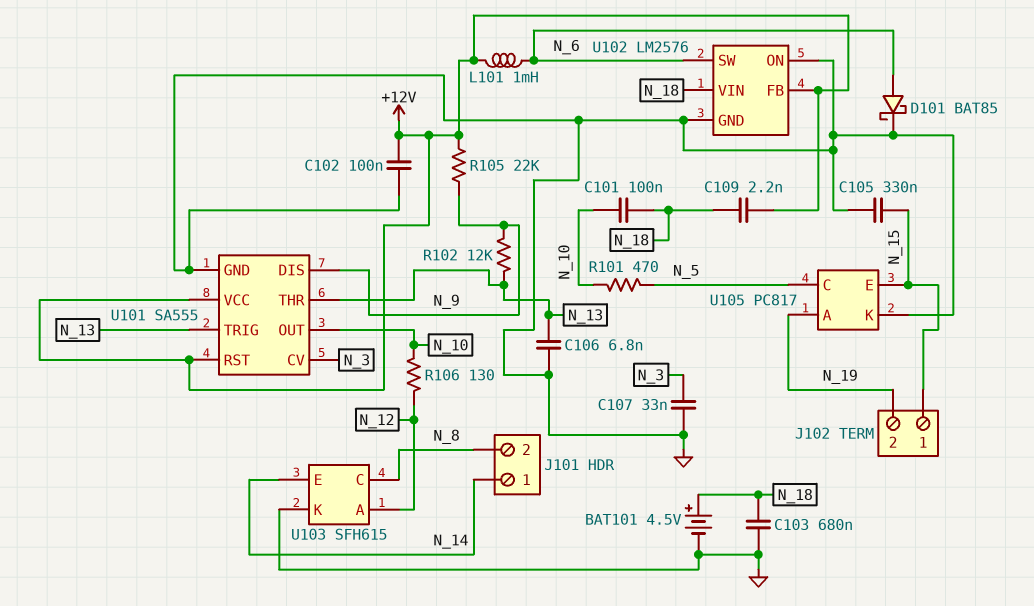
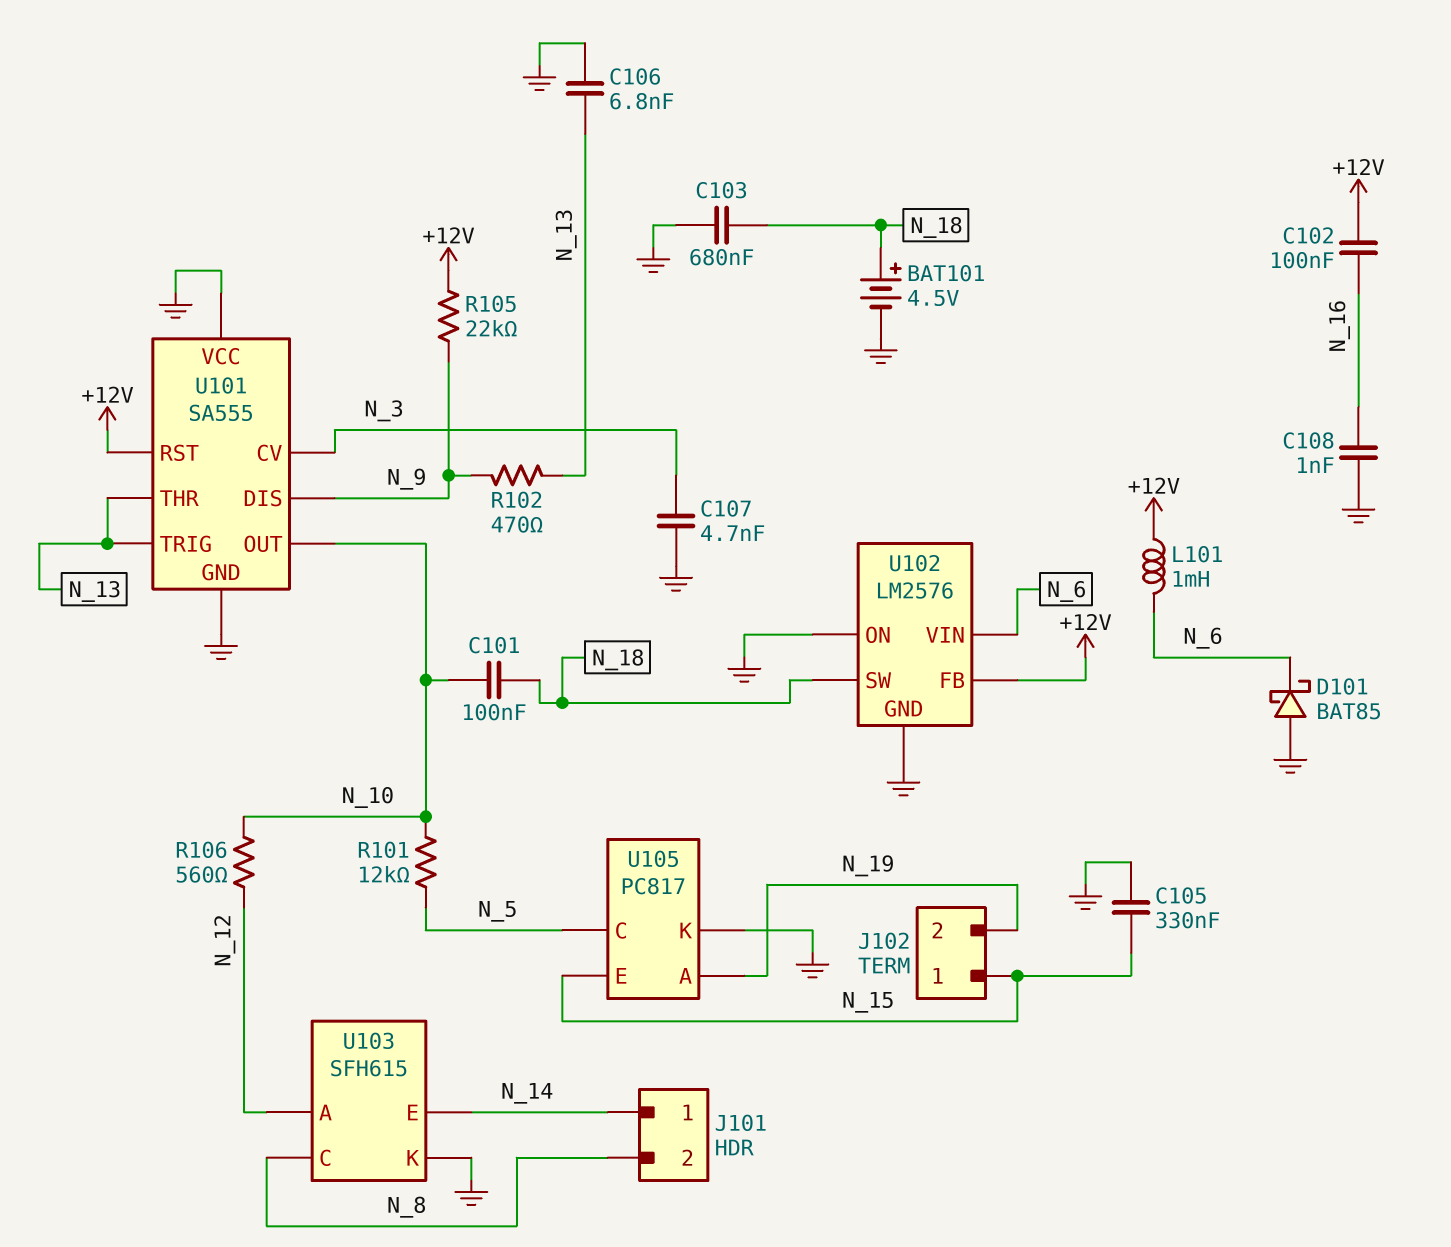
C102: 100nF (+12V, GND) -> 100nF (+12V, N_16)
C107: 33nF (GND, N_3) -> 4.7nF (GND, N_3)
C108: none -> 1nF (GND, N_16)
C109: 2.2nF (+12V, N_18) -> none
D101: schottky BAT85 (A N_6, K GND) -> schottky BAT85 (A GND, K N_6)
R101: 470 (N_5, N_10) -> 12k (N_5, N_10)
R102: 12k (N_9, N_13) -> 470 (N_9, N_13)
R106: 130 (N_10, N_12) -> 560 (N_10, N_12)
U101 pin VCC: +12V -> GND
U102 pin SW: N_6 -> N_18
U102 pin VIN: N_18 -> N_6

